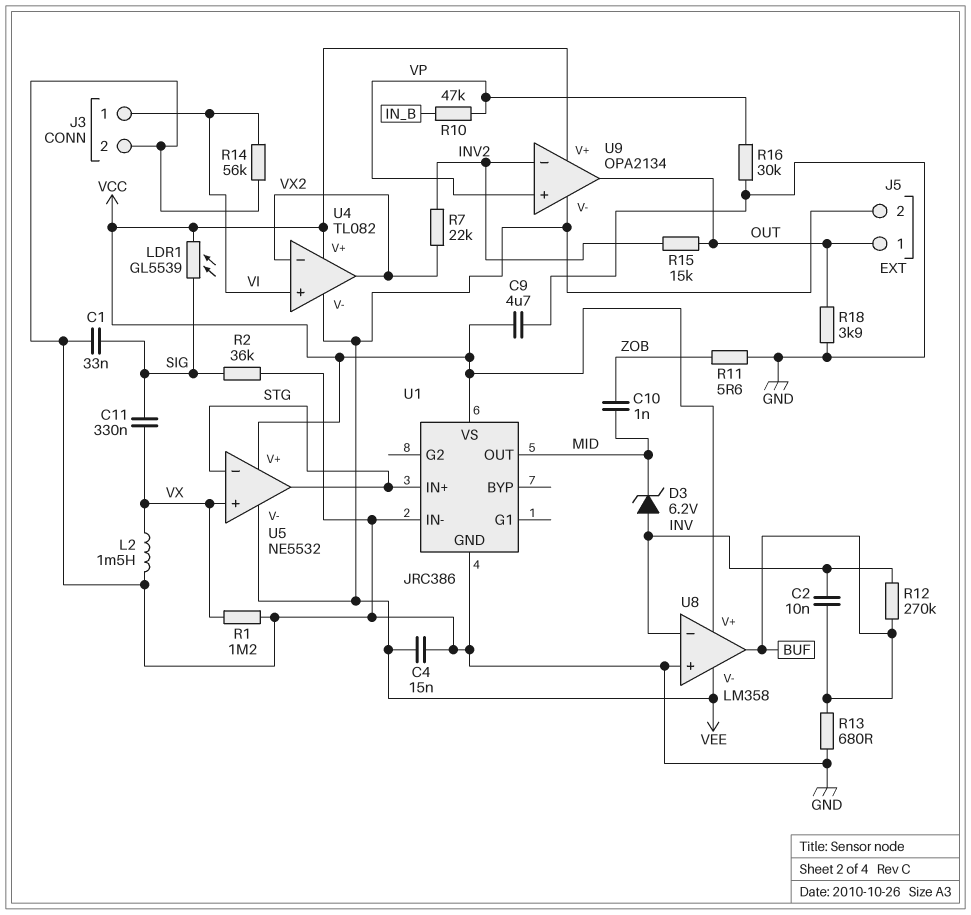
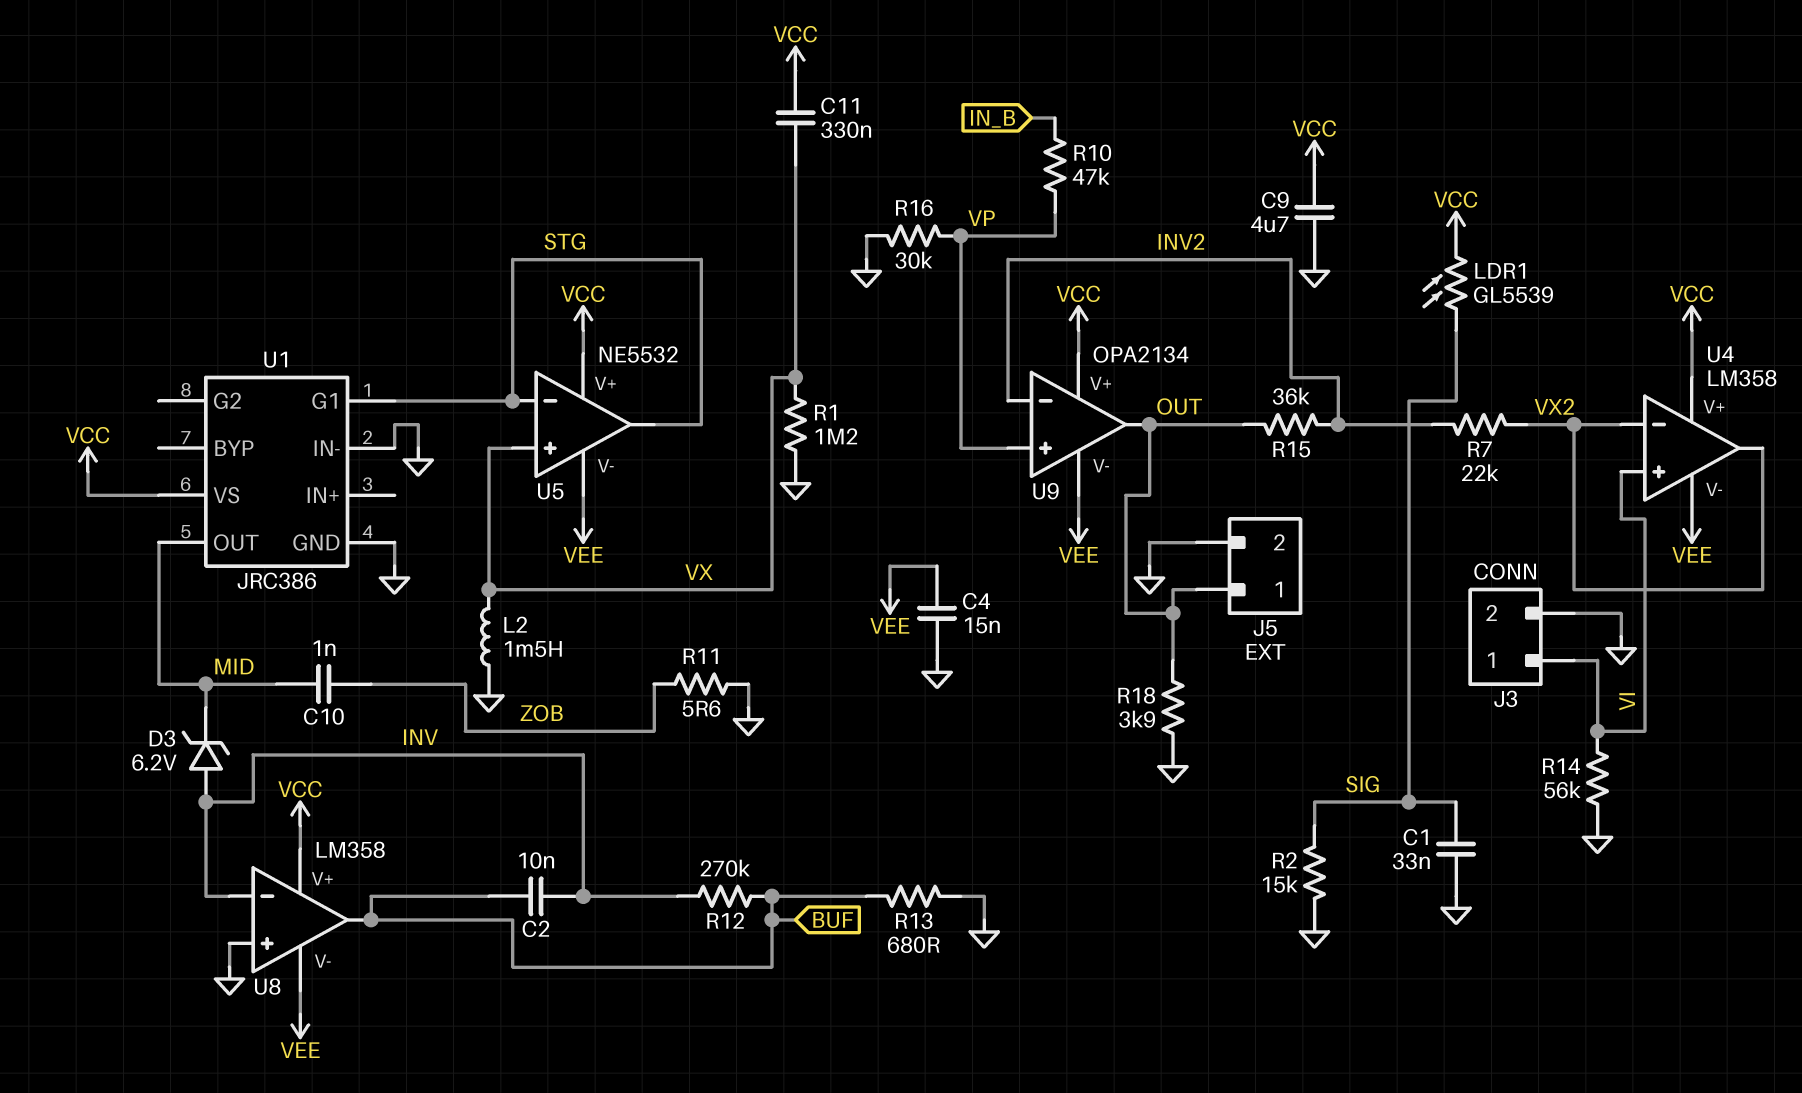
C11: 330nF (SIG, VX) -> 330nF (VCC, VX)
J5 pin 2: VEE -> GND
R2: 36k (GND, SIG) -> 15k (GND, SIG)
R15: 15k (INV2, OUT) -> 36k (INV2, OUT)
U1 pin G1: none -> STG
U1 pin IN+: STG -> none
U4: TL082 -> LM358

